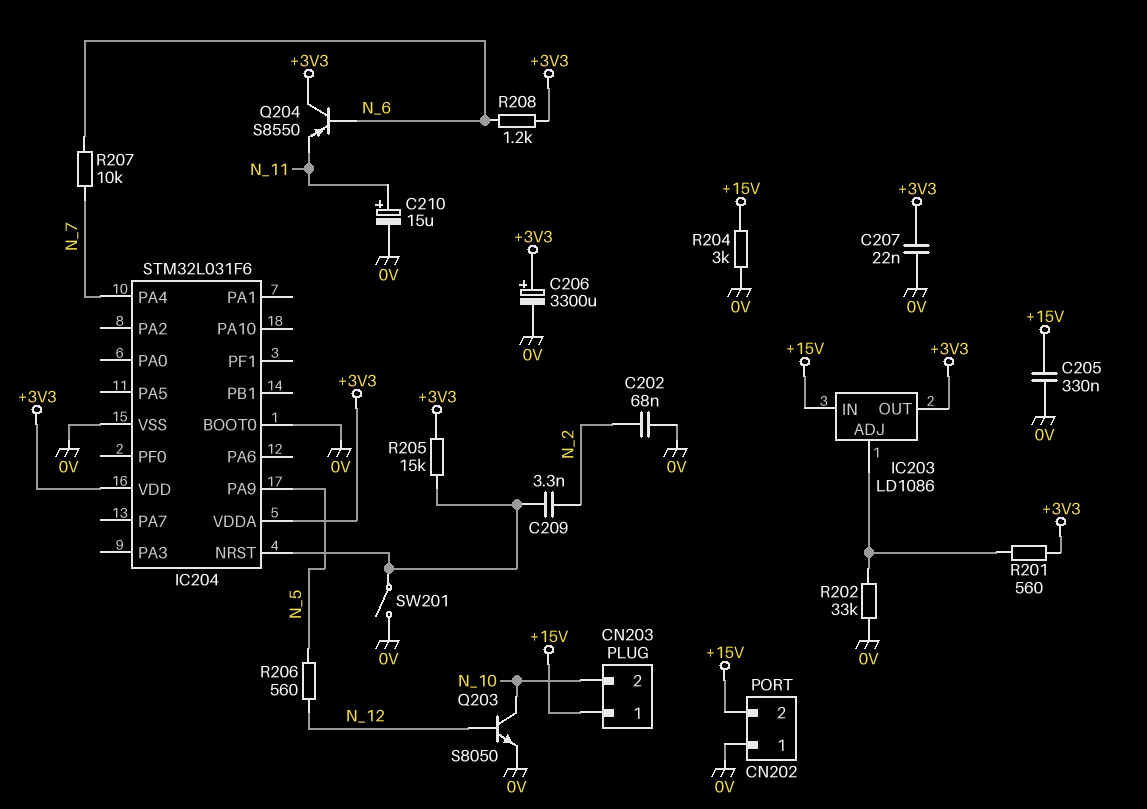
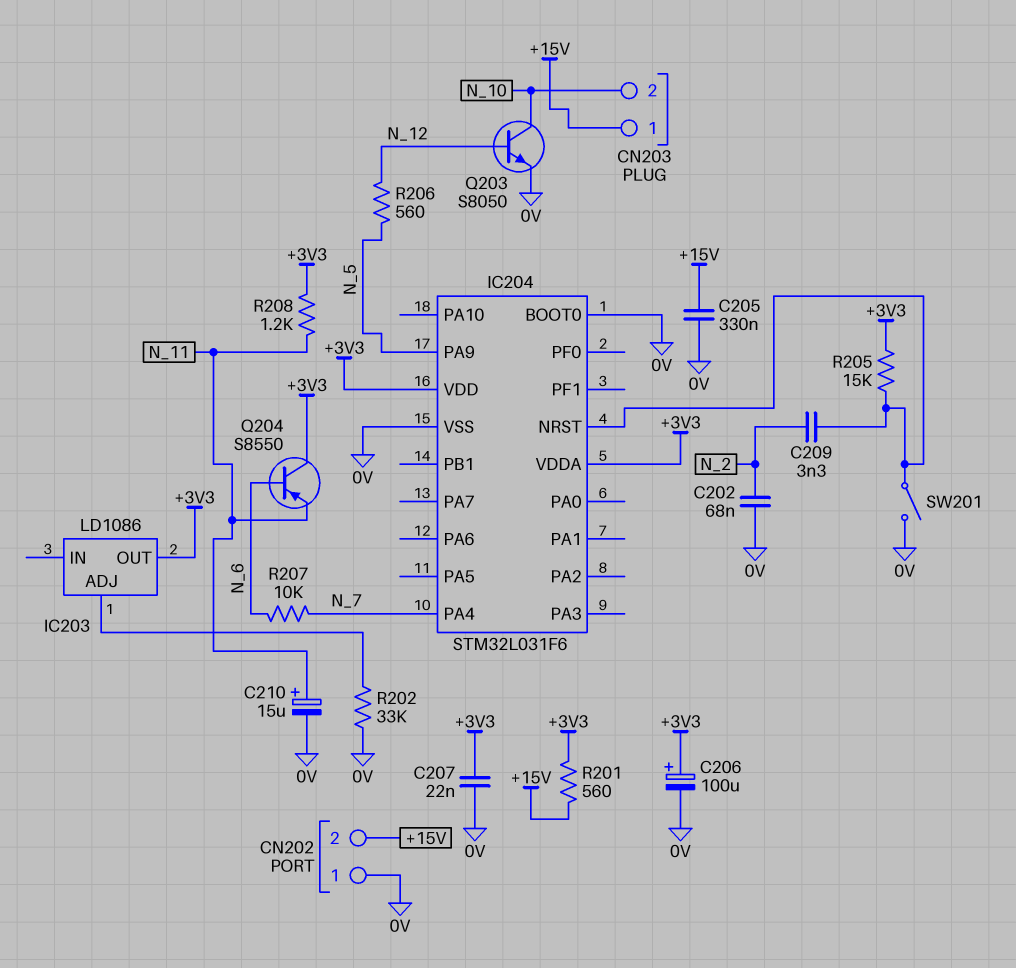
C206: 3300uF (plus +3V3, minus 0V) -> 100uF (plus +3V3, minus 0V)
IC203 pin IN: +15V -> none
R201: 560 (+3V3, IC203/ADJ) -> 560 (+3V3, +15V)
R204: 3k (+15V, 0V) -> none
R208: 1.2k (+3V3, N_6) -> 1.2k (+3V3, N_11)

